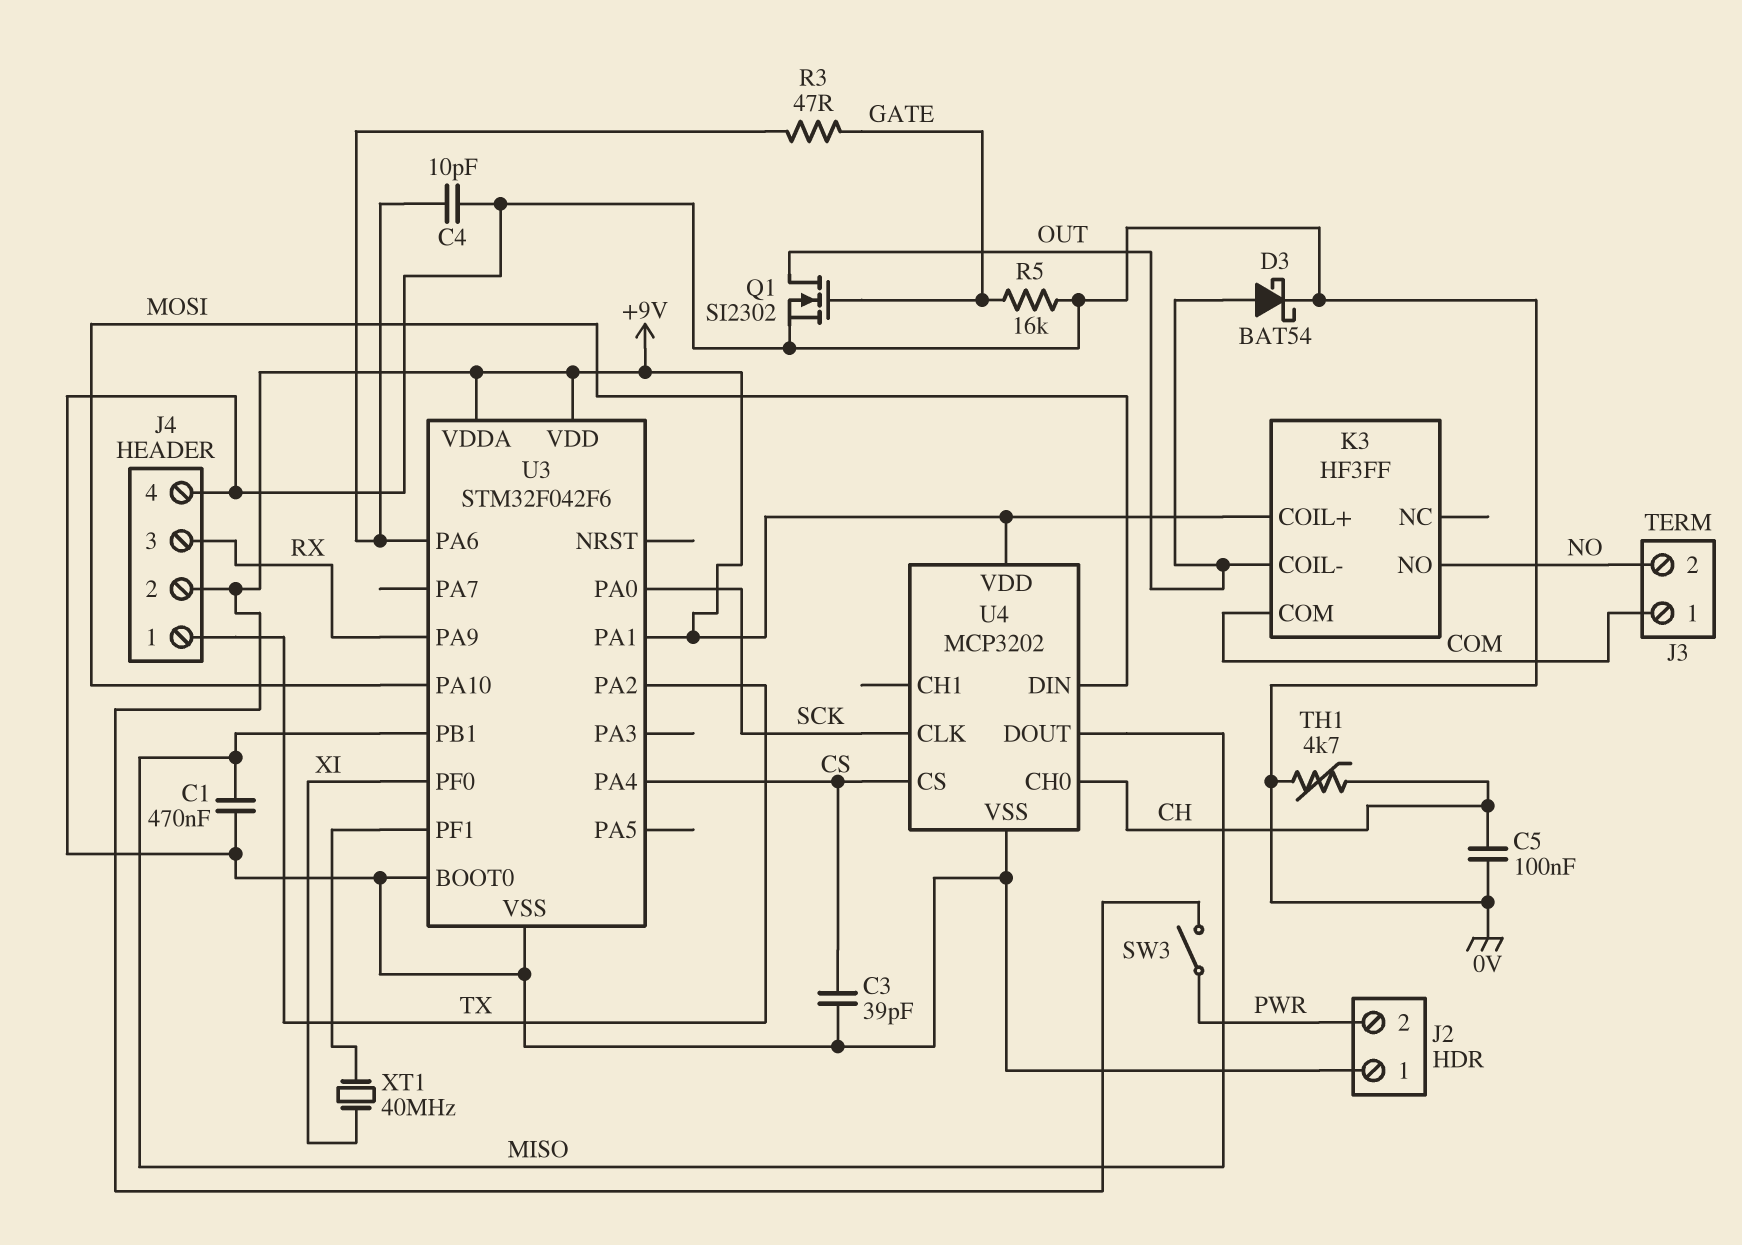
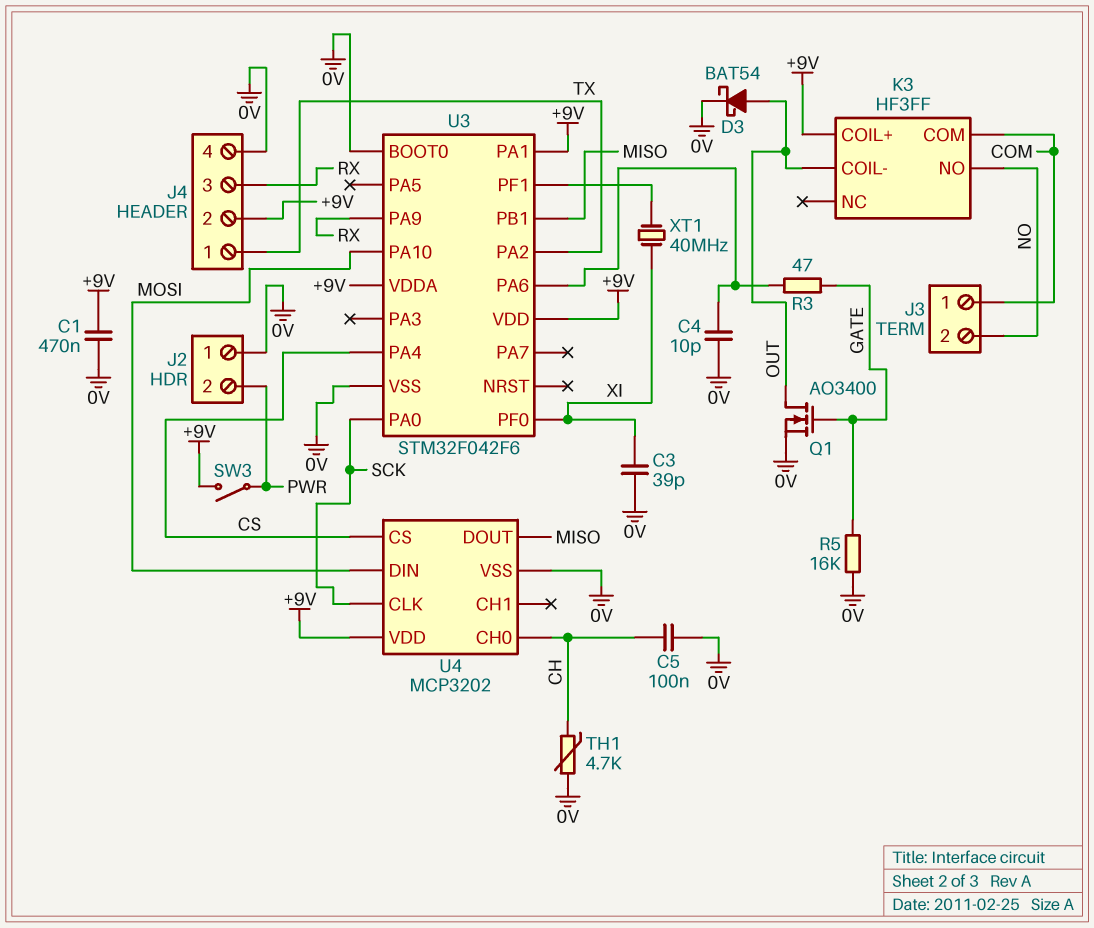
C1: 470nF (0V, MISO) -> 470nF (+9V, 0V)
C3: 39pF (0V, CS) -> 39pF (0V, XI)
Q1: NMOS SI2302 (G GATE, D OUT, S 0V) -> NMOS AO3400 (G GATE, D OUT, S 0V)

